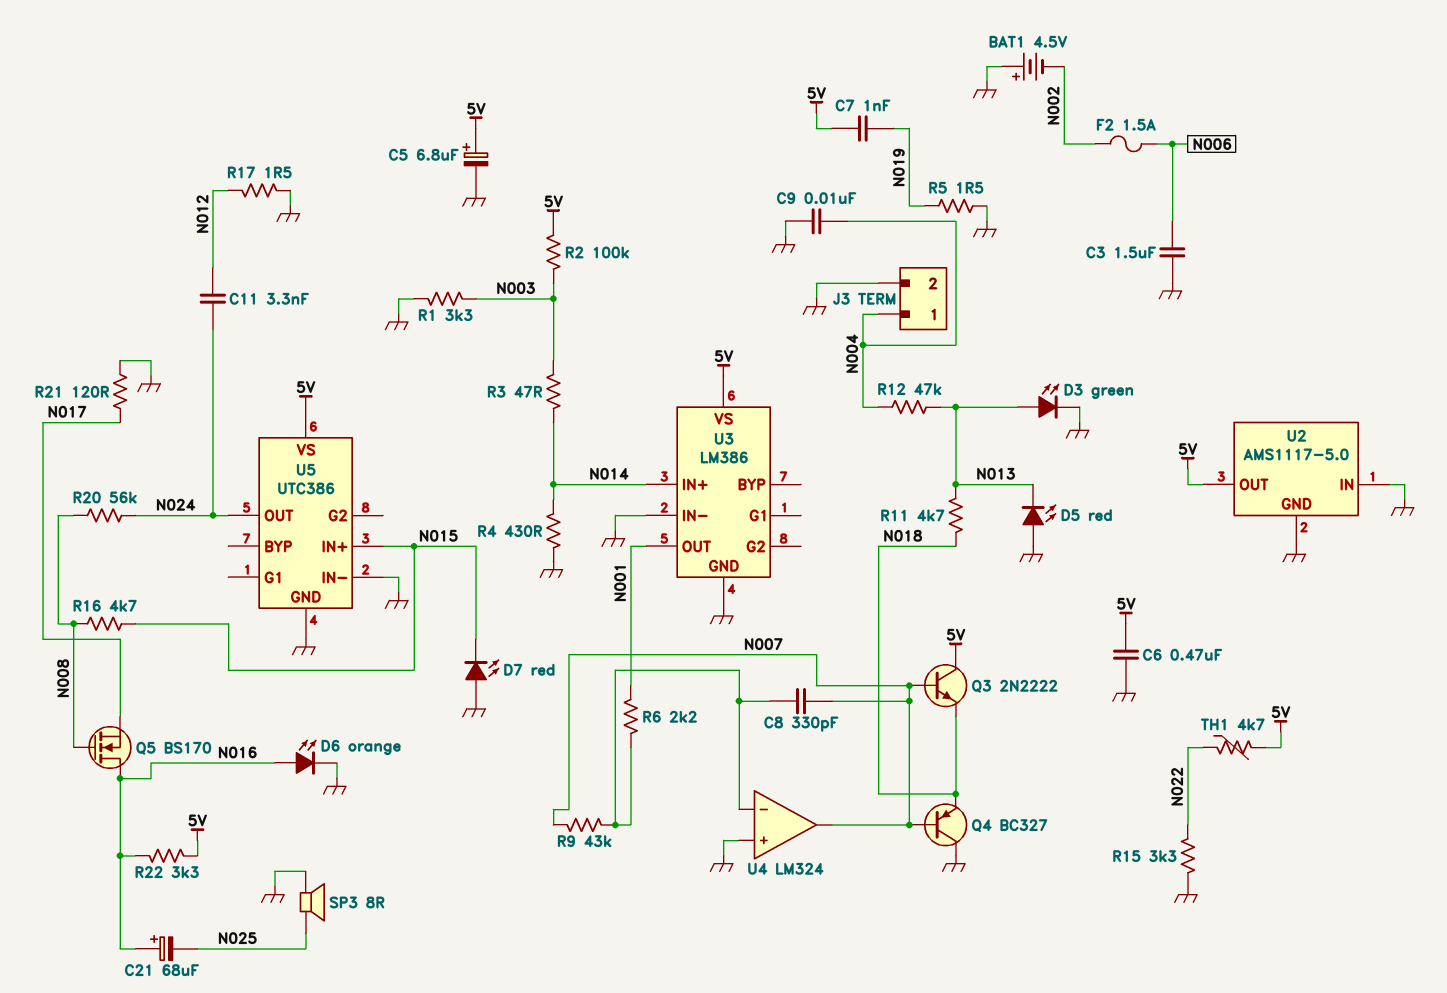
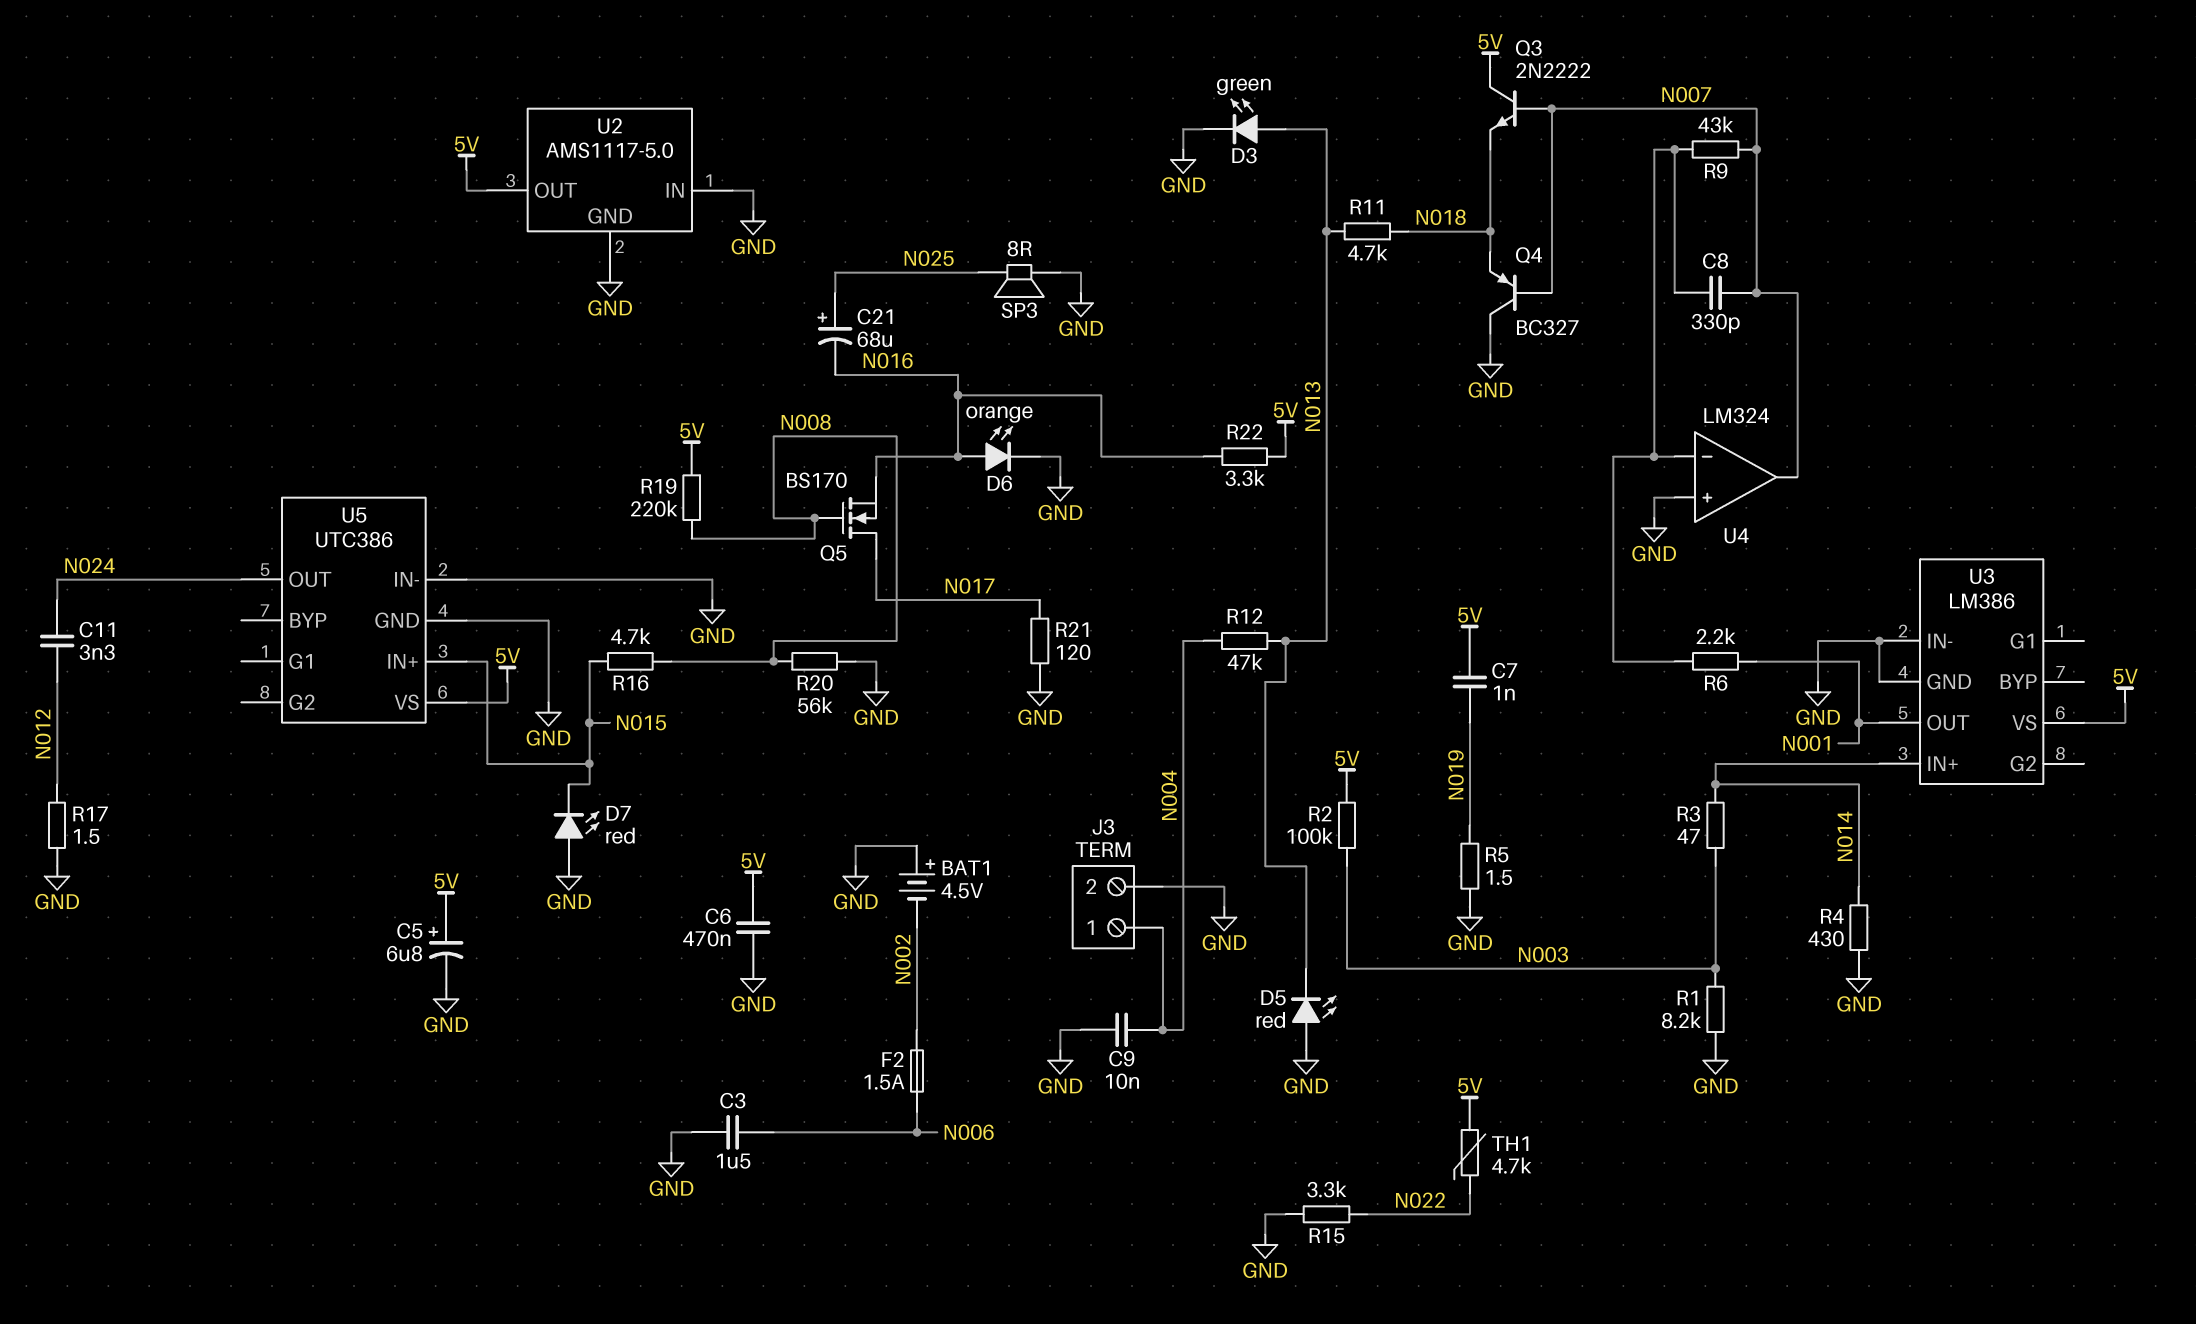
C21: 68uF (plus N016, minus N025) -> 68uF (plus N025, minus N016)
Q5: NMOS BS170 (G N008, D N016, S N017) -> NMOS BS170 (G N008, D N017, S N016)
R1: 3.3k (GND, N003) -> 8.2k (GND, N003)
R19: none -> 220k (5V, N008)
R20: 56k (N008, N024) -> 56k (GND, N008)

